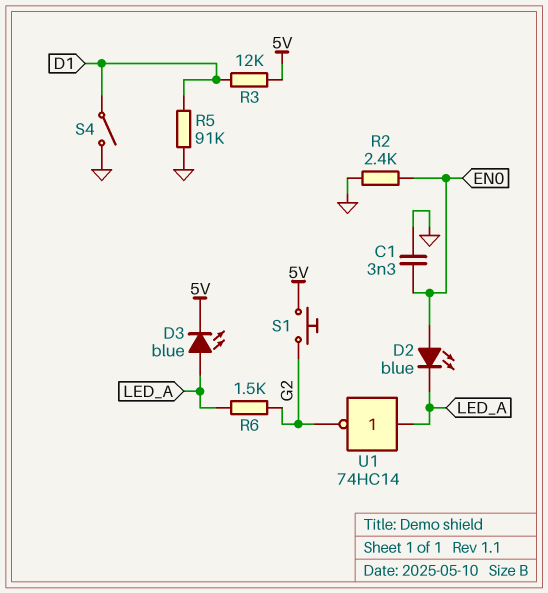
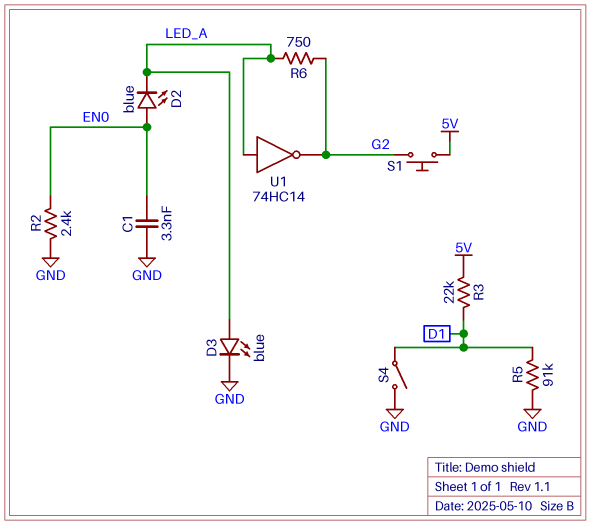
D3: LED blue (A LED_A, K 5V) -> LED blue (A LED_A, K GND)
R3: 12k (5V, D1) -> 22k (5V, D1)
R6: 1.5k (G2, LED_A) -> 750 (G2, LED_A)

